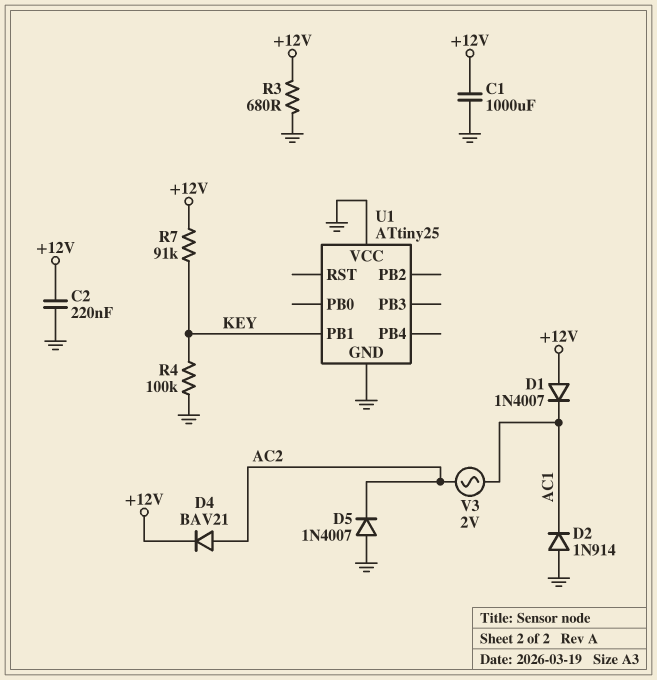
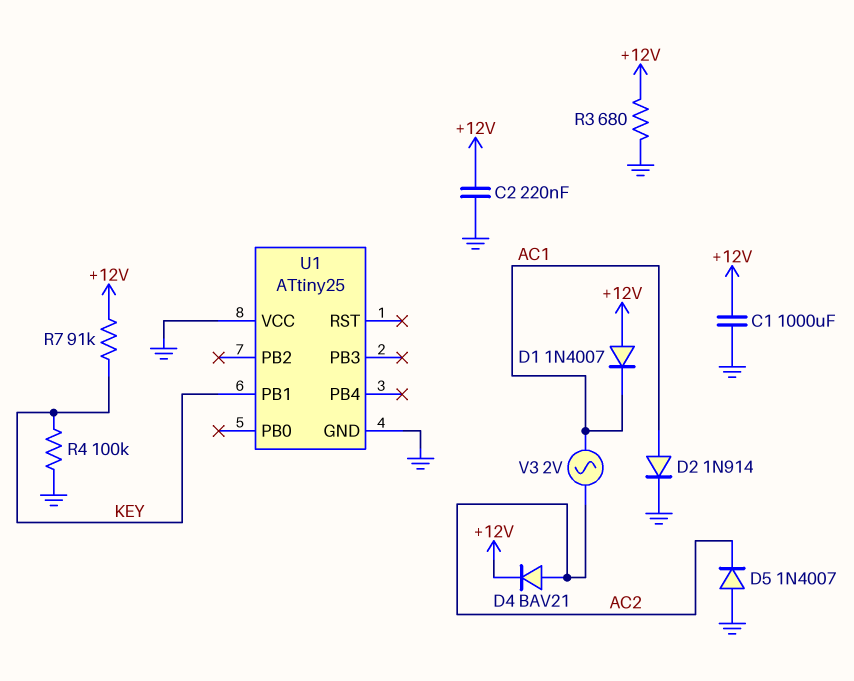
D2: diode 1N914 (A GND, K AC1) -> diode 1N914 (A AC1, K GND)

